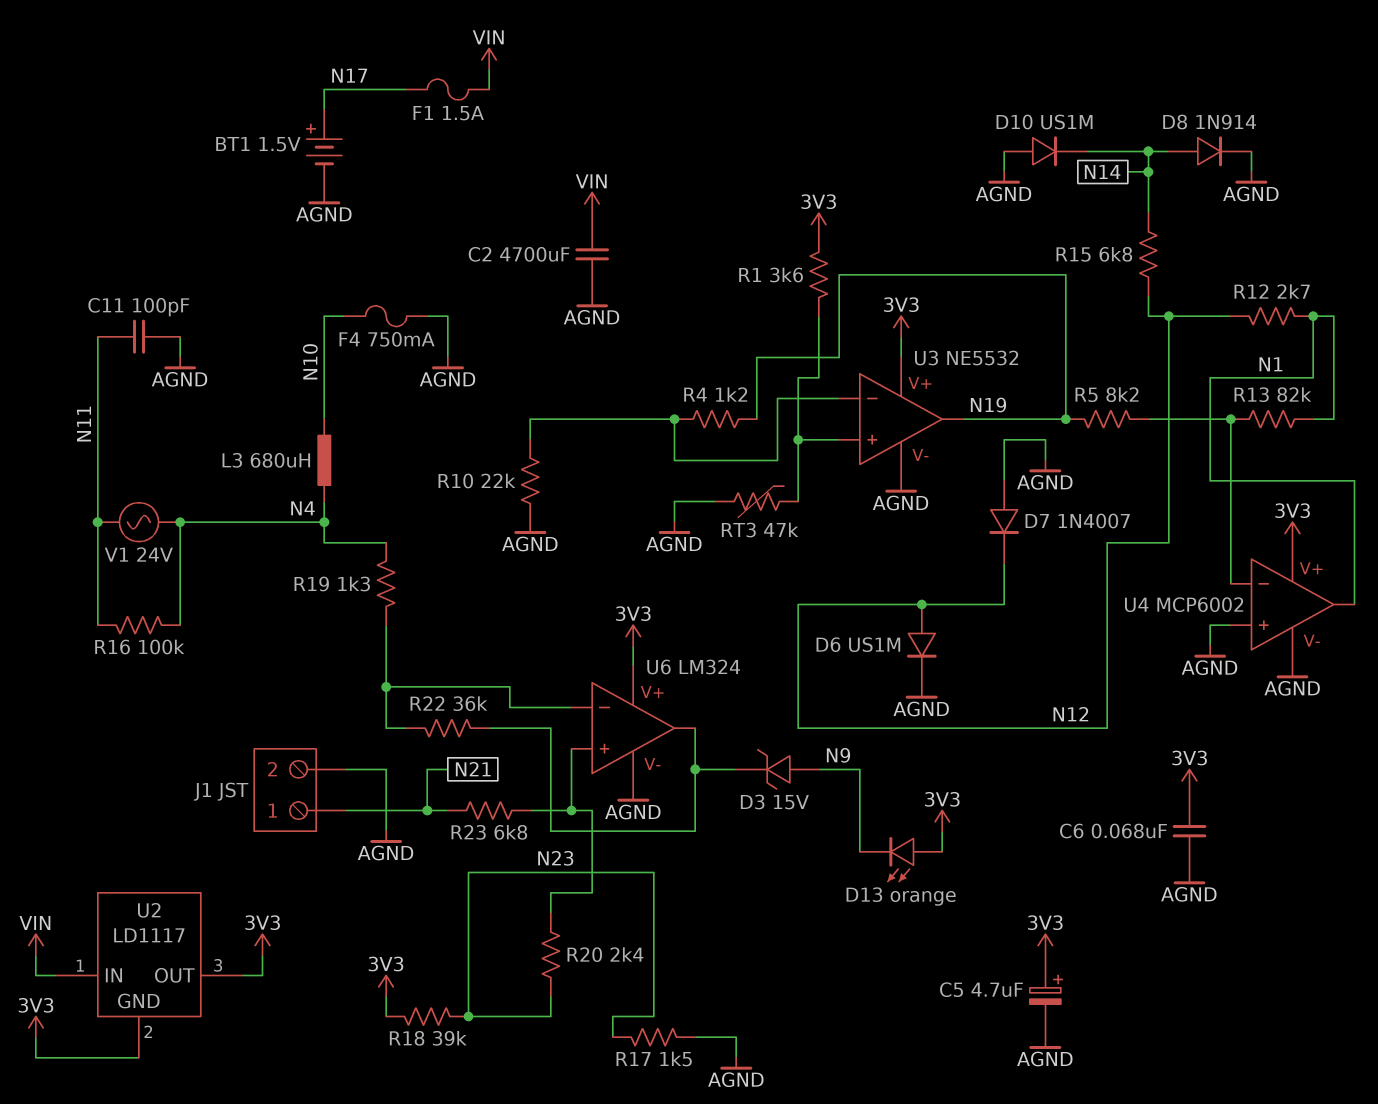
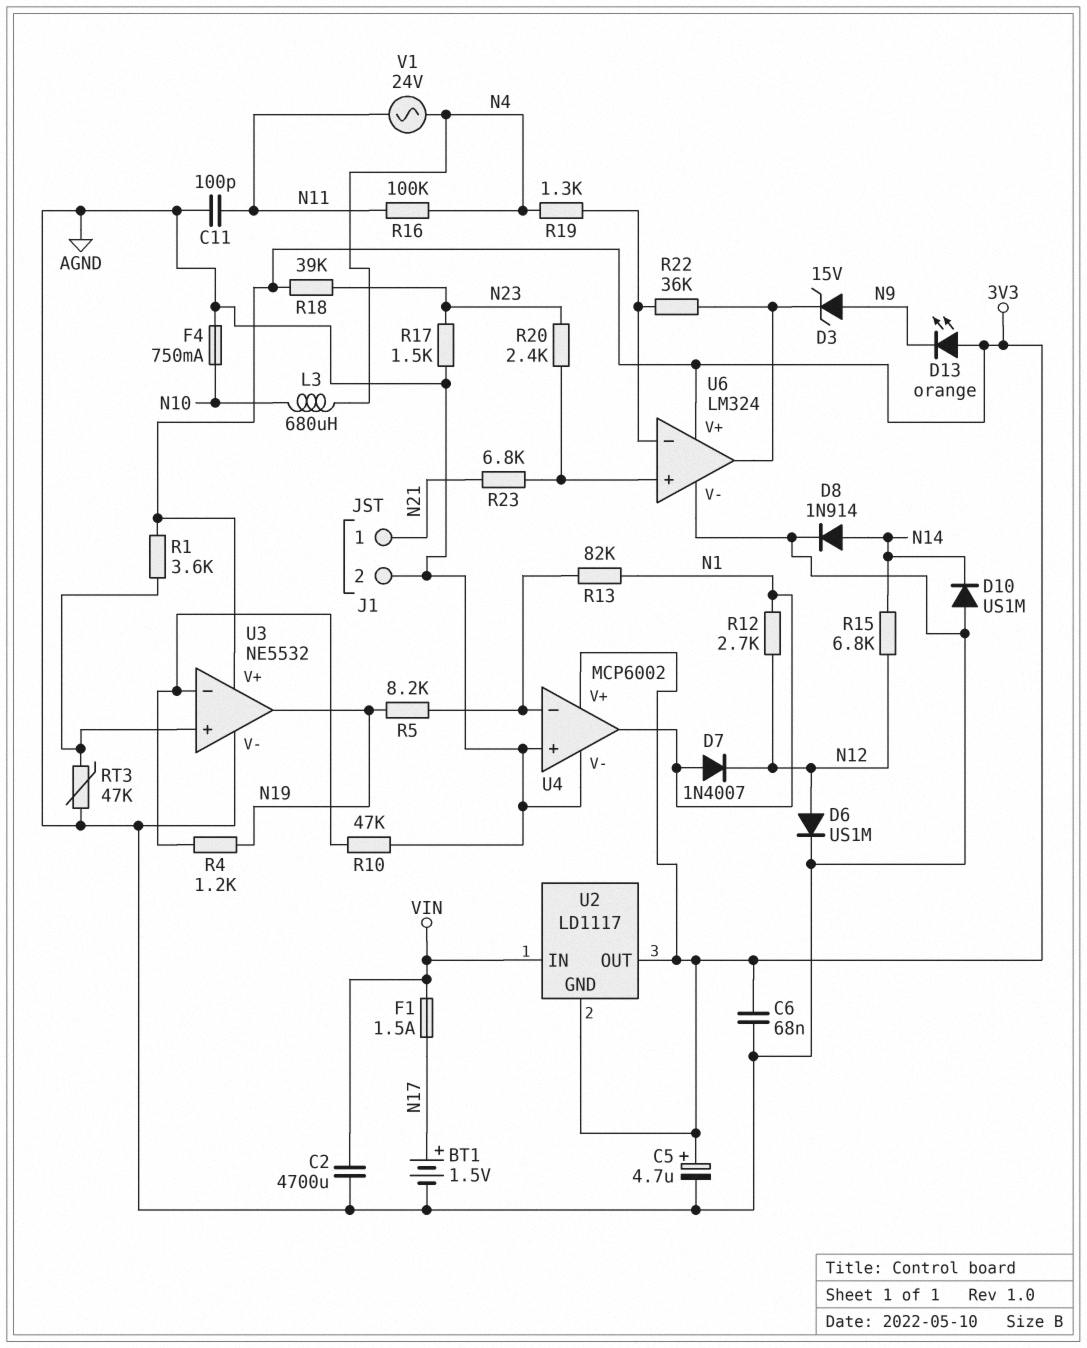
D7: diode 1N4007 (A AGND, K N12) -> diode 1N4007 (A N1, K N12)
R10: 22k (AGND, U3/in-) -> 47k (AGND, U3/in-)

